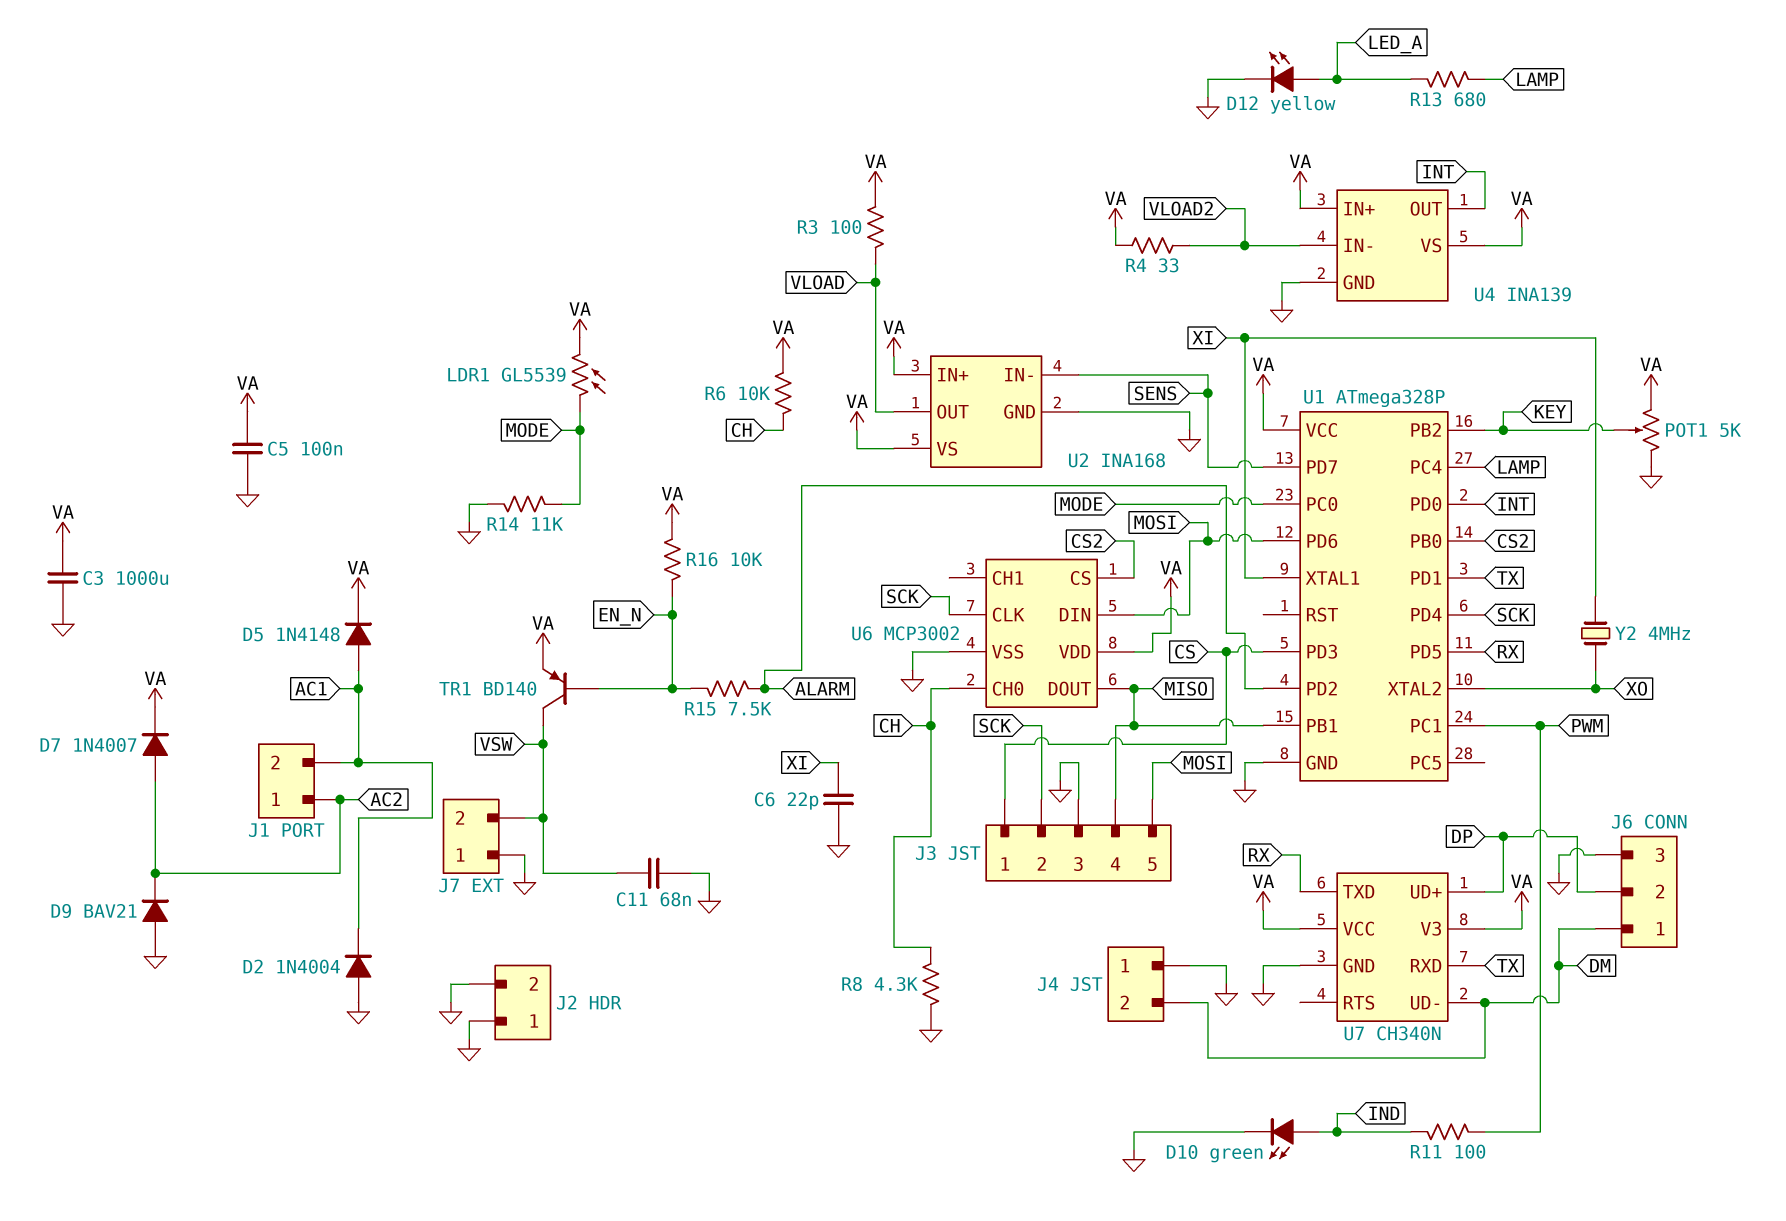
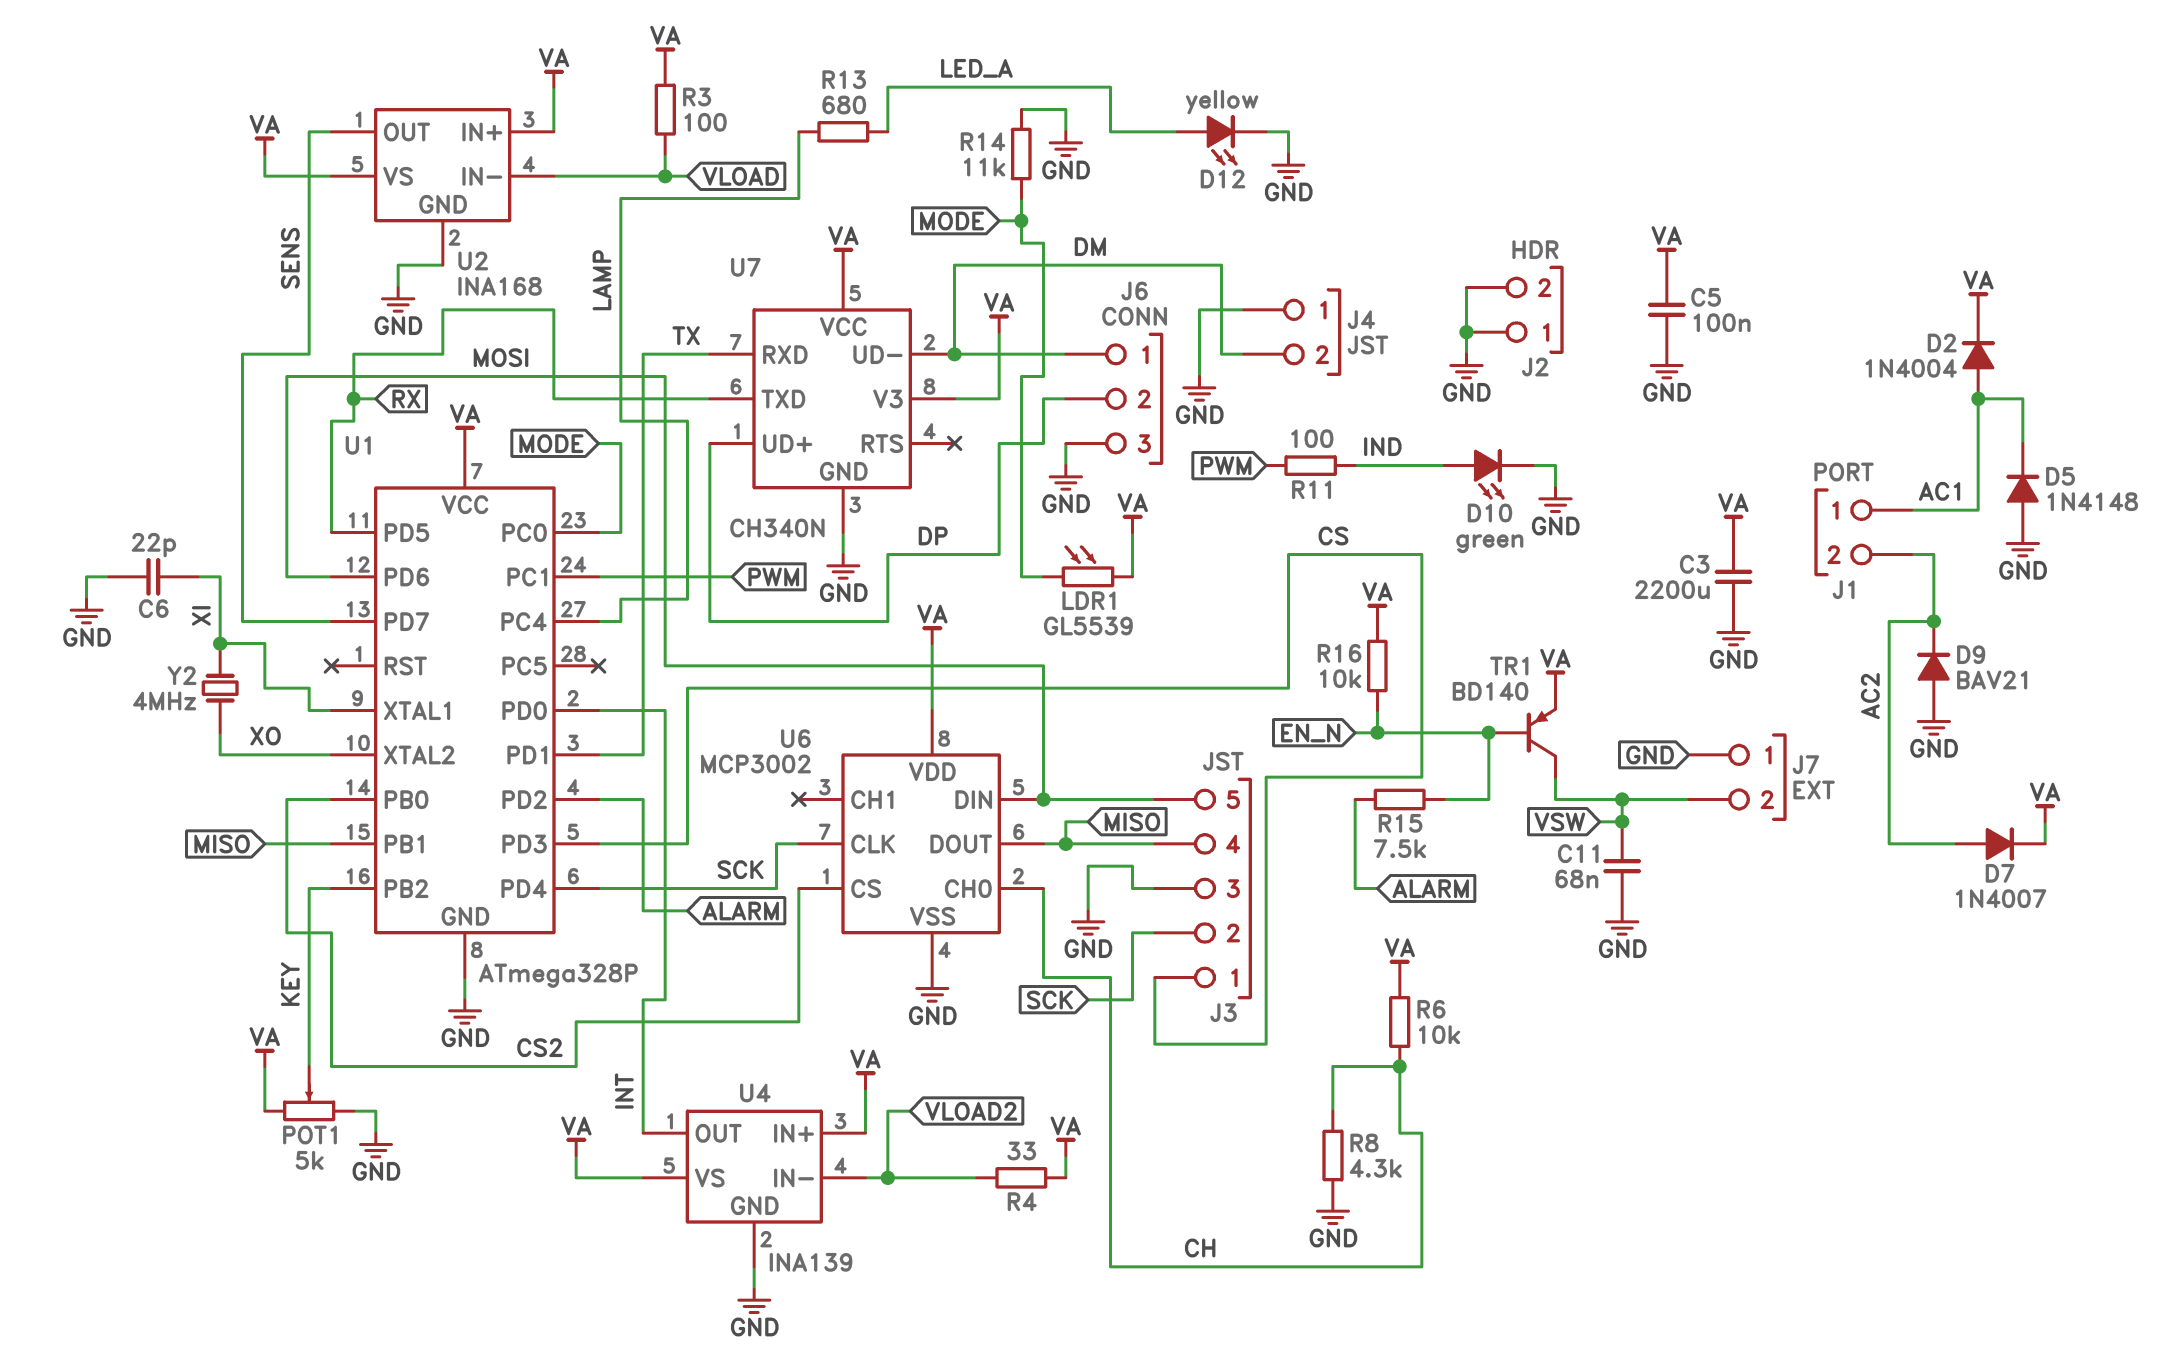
C3: 1000uF (GND, VA) -> 2200uF (GND, VA)
D2: diode 1N4004 (A GND, K AC1) -> diode 1N4004 (A AC1, K VA)
D5: diode 1N4148 (A AC1, K VA) -> diode 1N4148 (A GND, K AC1)
J1 pin 1: AC2 -> AC1
J1 pin 2: AC1 -> AC2
U2 pin IN-: SENS -> VLOAD
U2 pin OUT: VLOAD -> SENS

